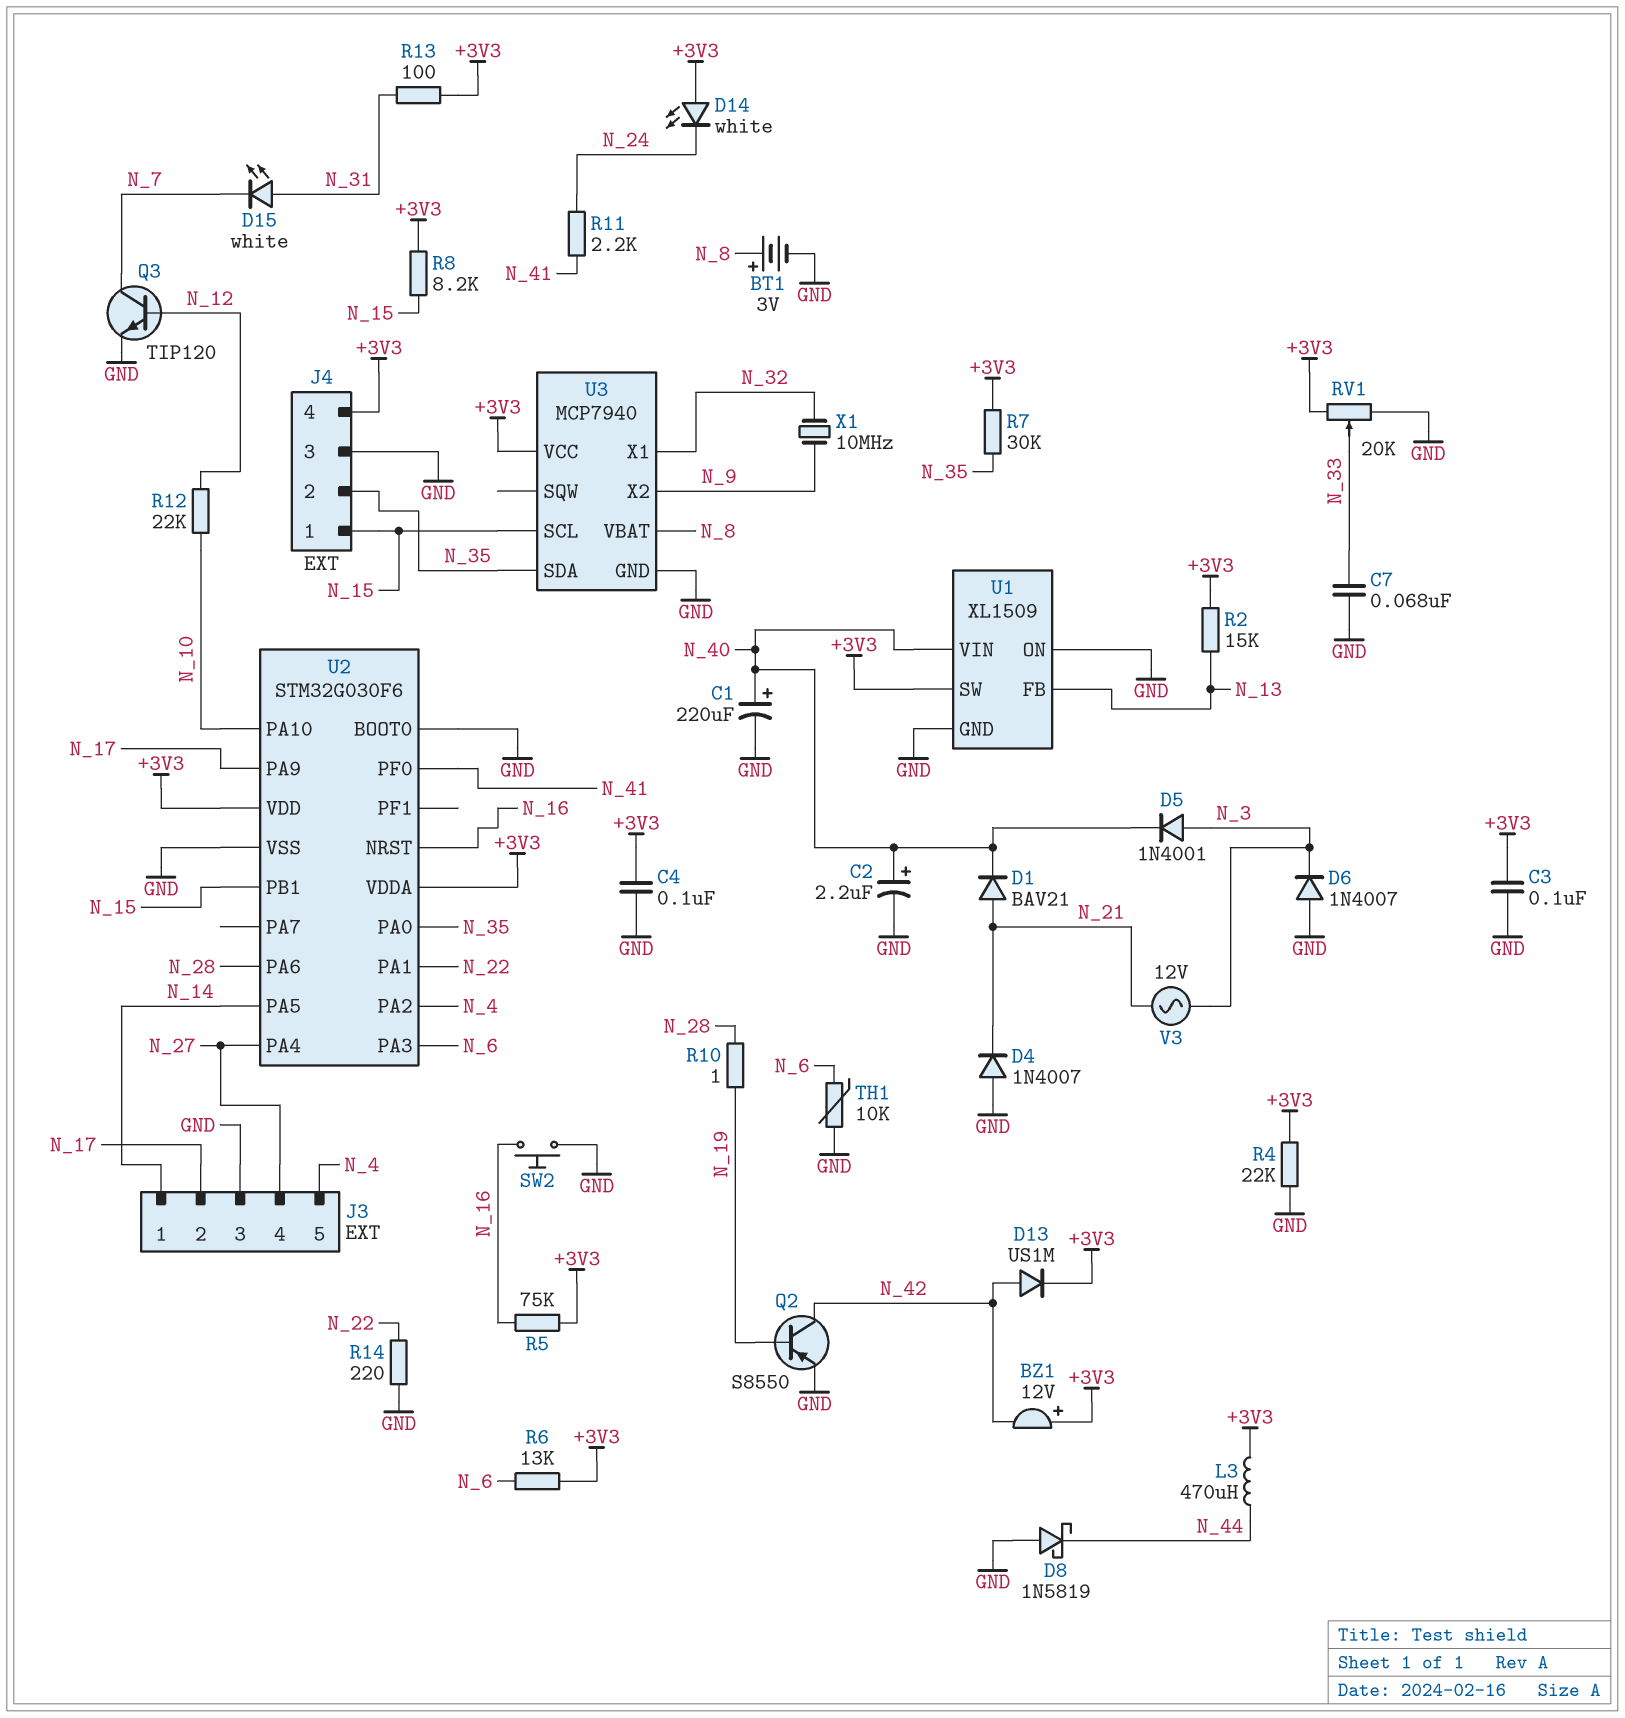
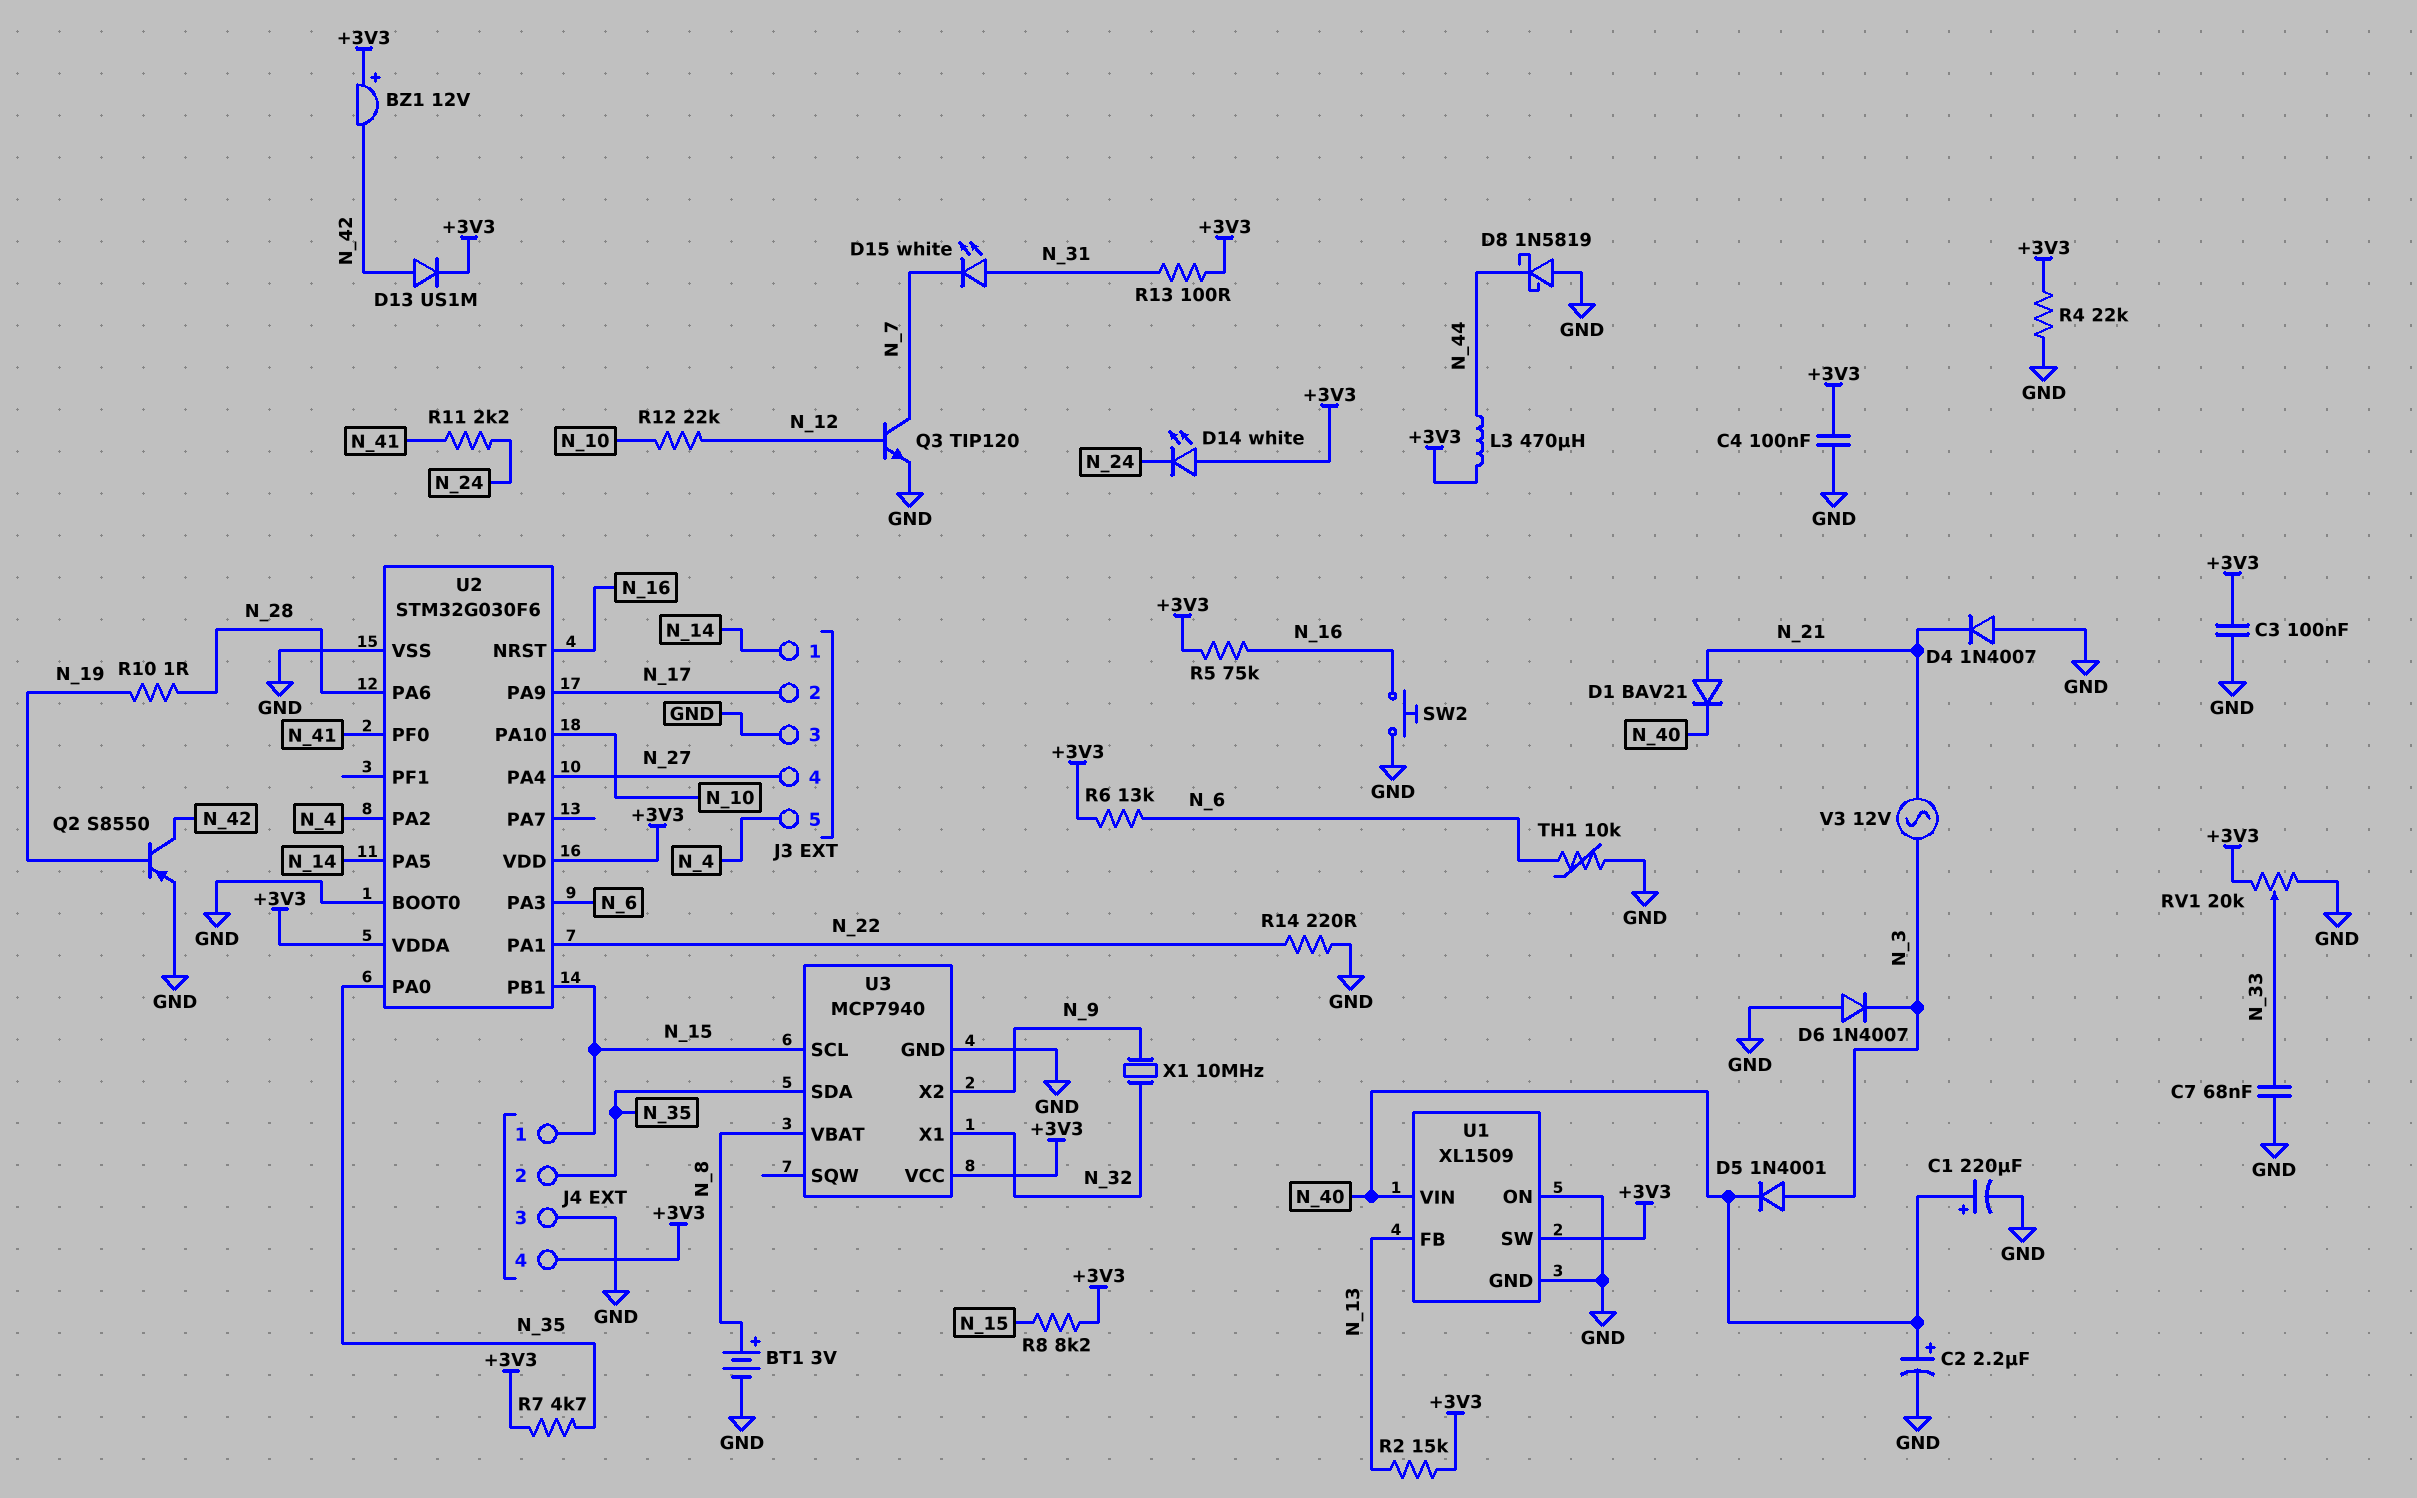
R7: 30k (+3V3, N_35) -> 4.7k (+3V3, N_35)

